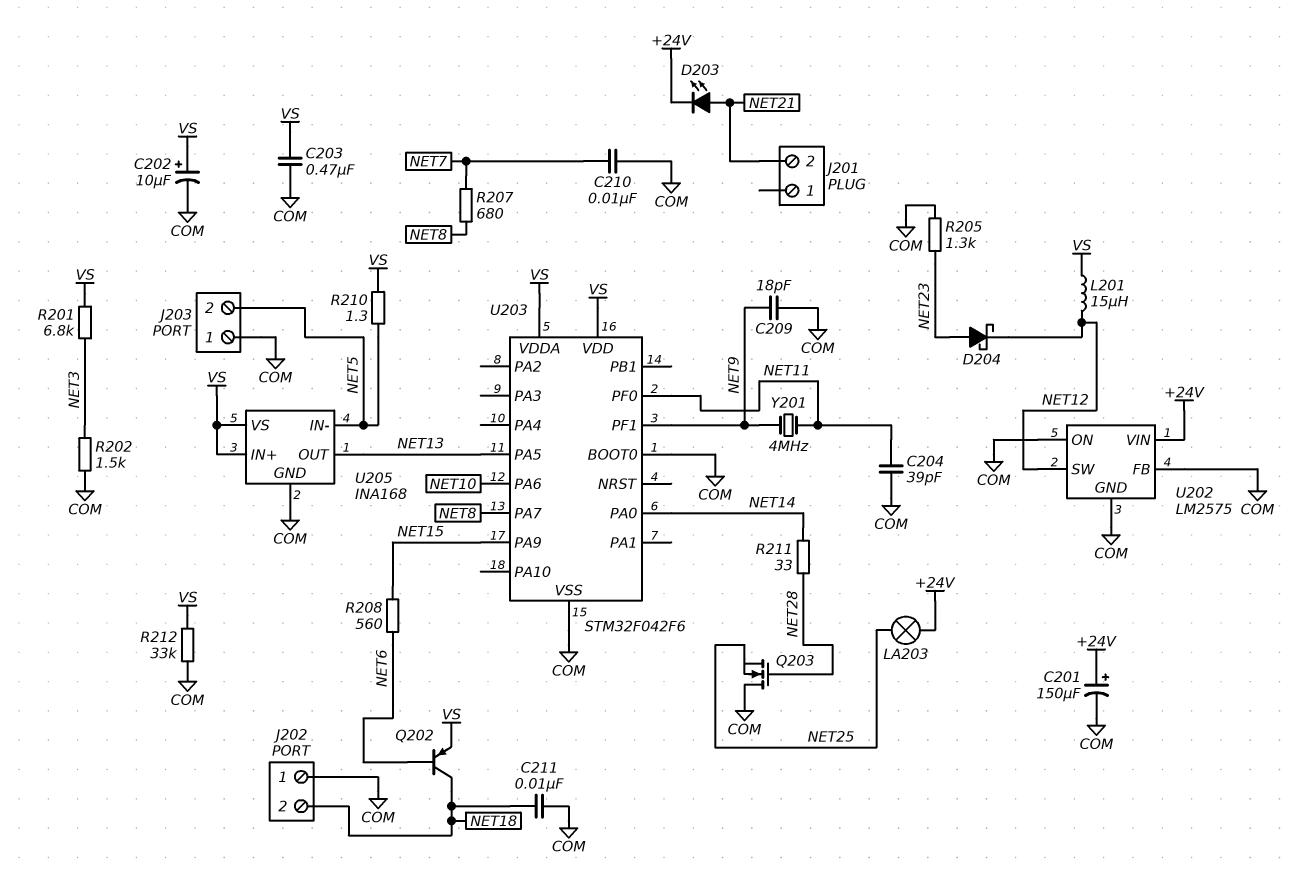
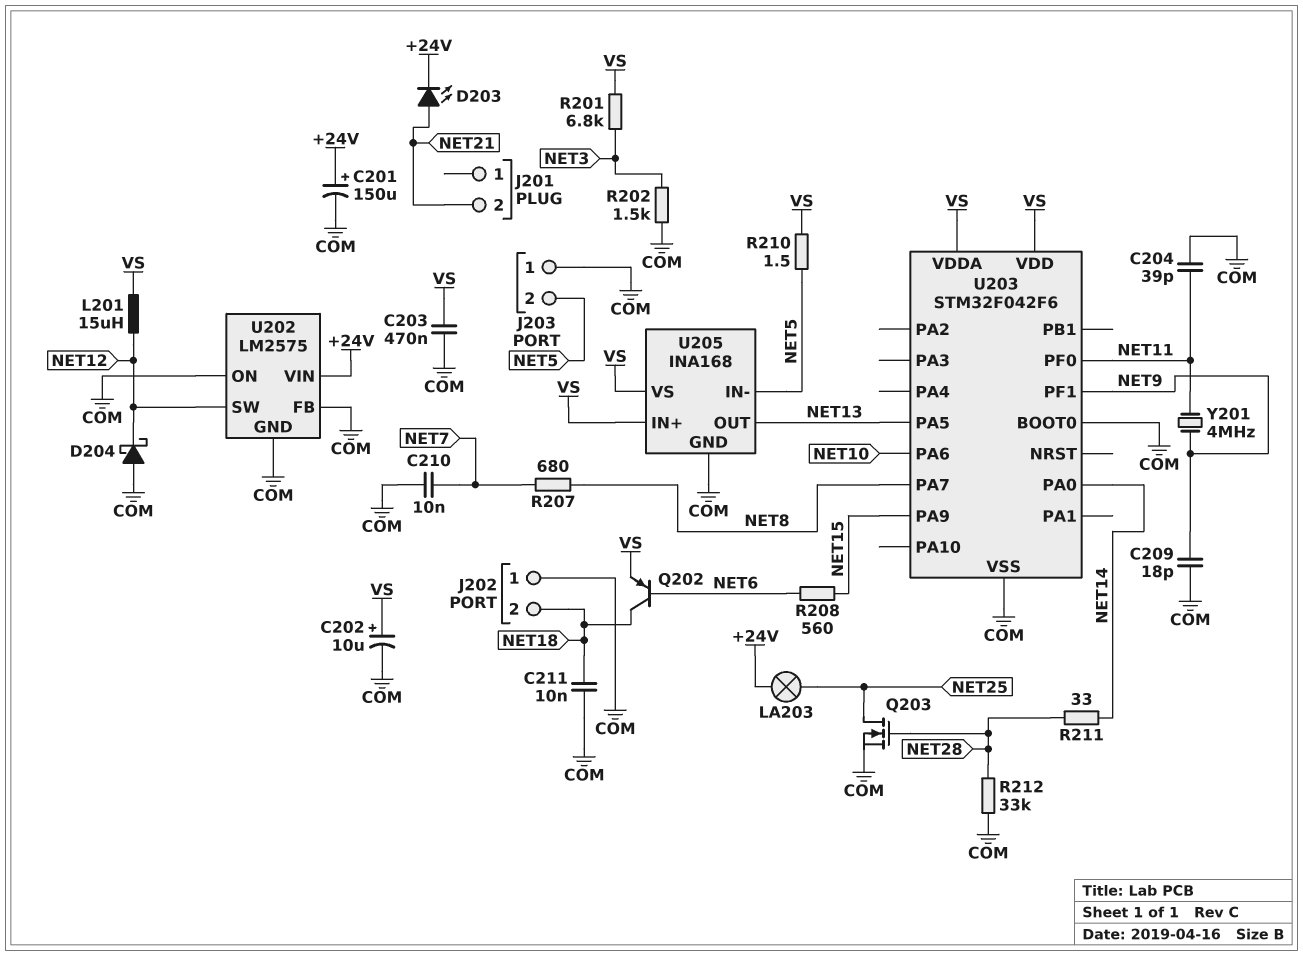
D204: schottky (A NET23, K NET12) -> schottky (A COM, K NET12)
Q203: NMOS (G NET28, D COM, S NET25) -> NMOS (G NET28, D NET25, S COM)
R205: 1.3k (COM, NET23) -> none
R210: 1.3 (NET5, VS) -> 1.5 (NET5, VS)
R212: 33k (COM, VS) -> 33k (COM, NET28)

